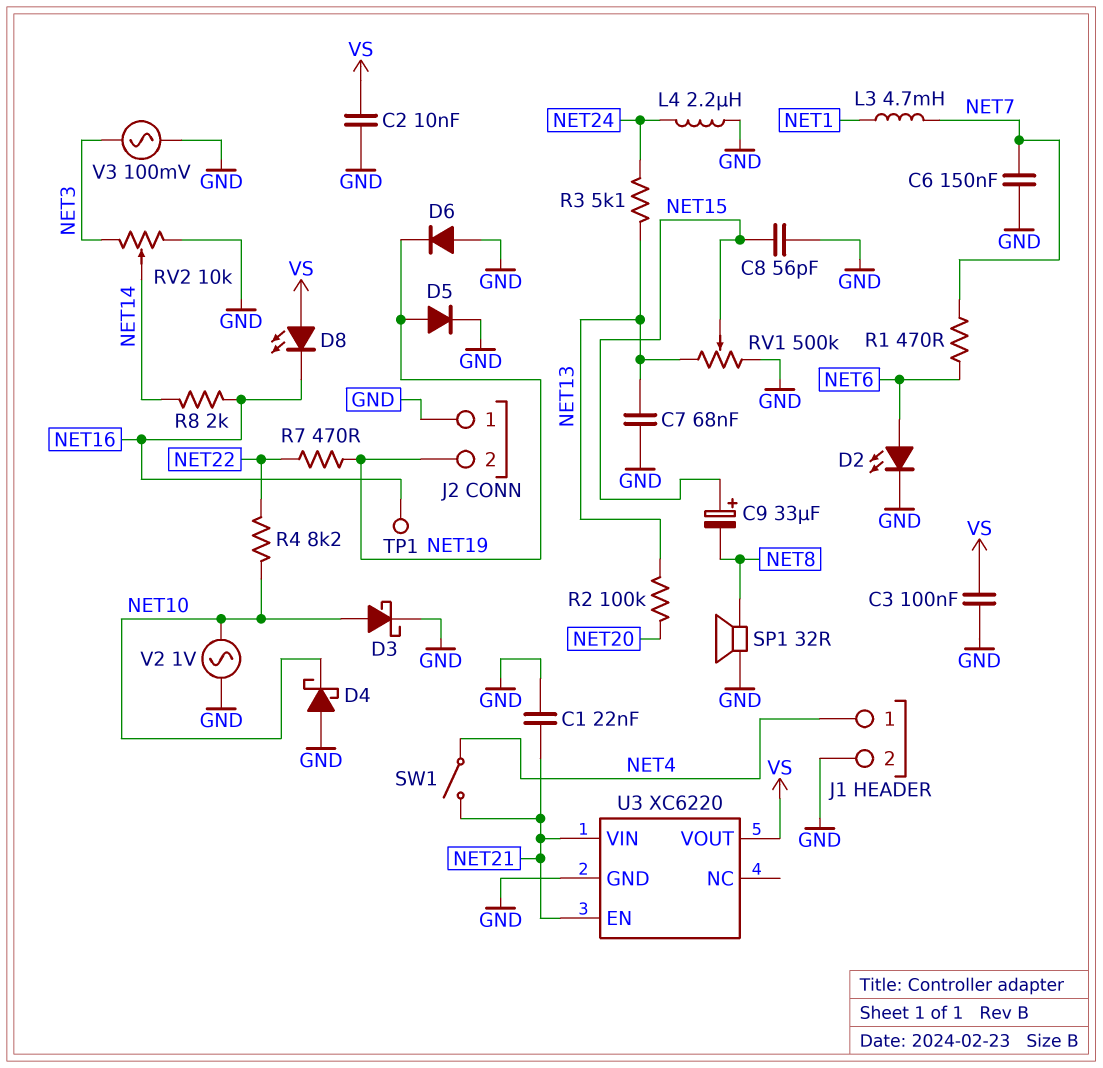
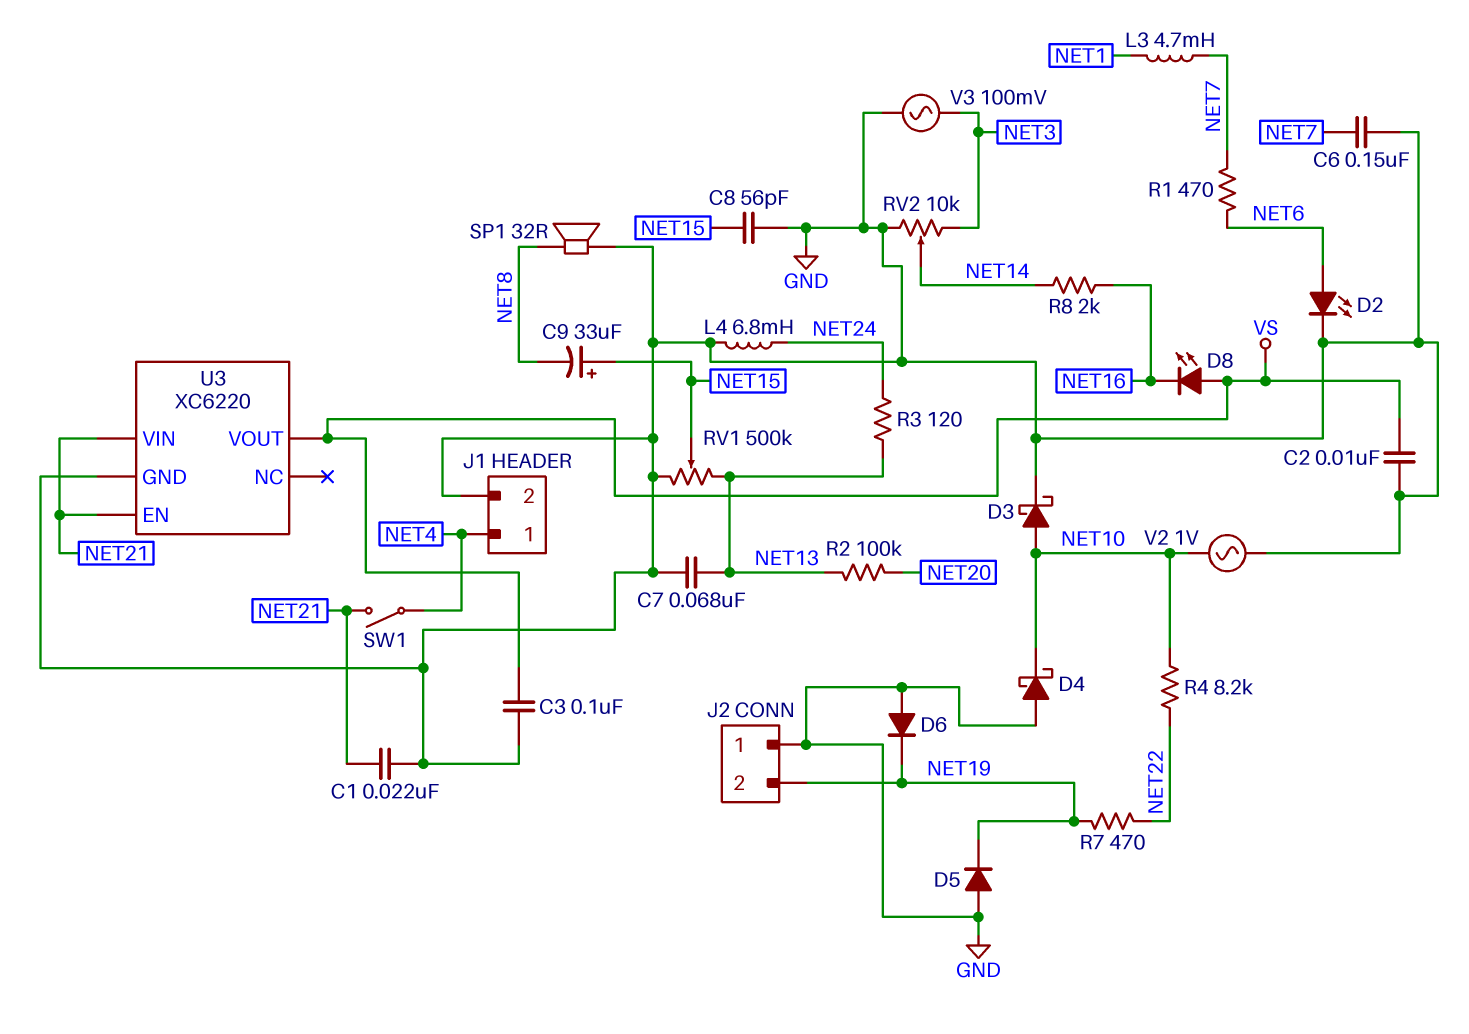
D5: diode (A NET19, K GND) -> diode (A GND, K NET19)
L4: 2.2uH (GND, NET24) -> 6.8mH (GND, NET24)
R3: 5.1k (NET13, NET24) -> 120 (NET13, NET24)
TP1: test point (NET16) -> none

